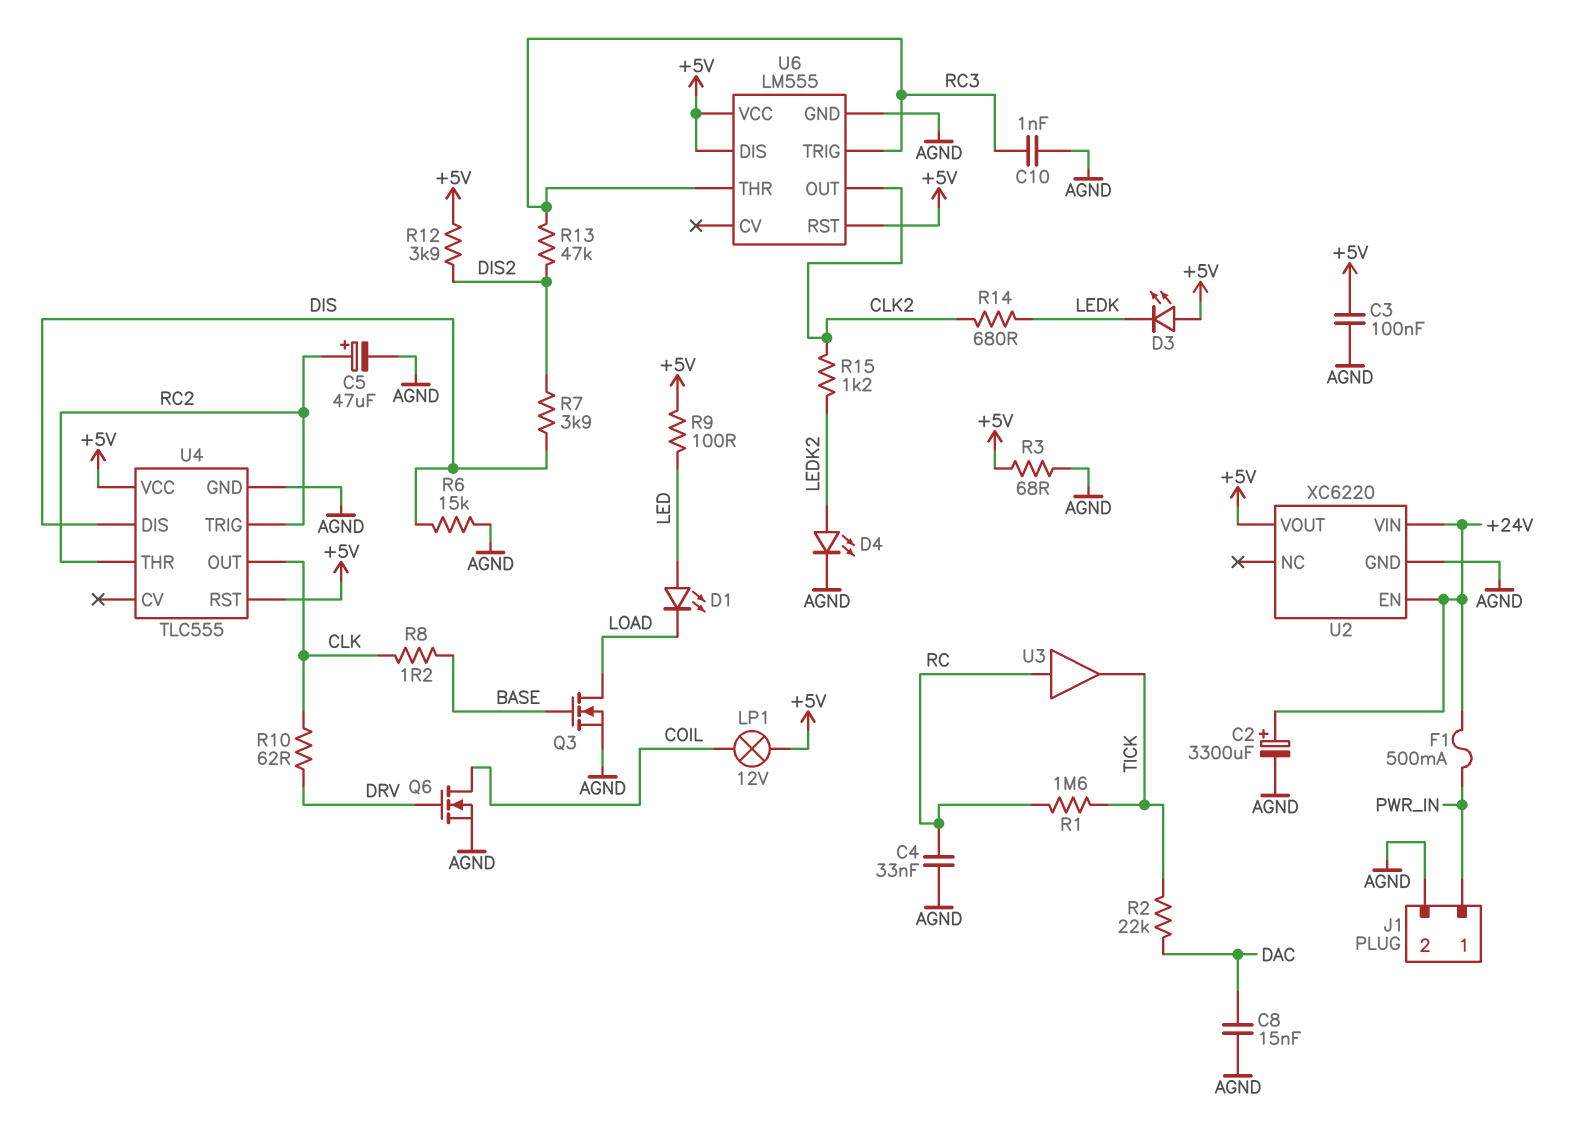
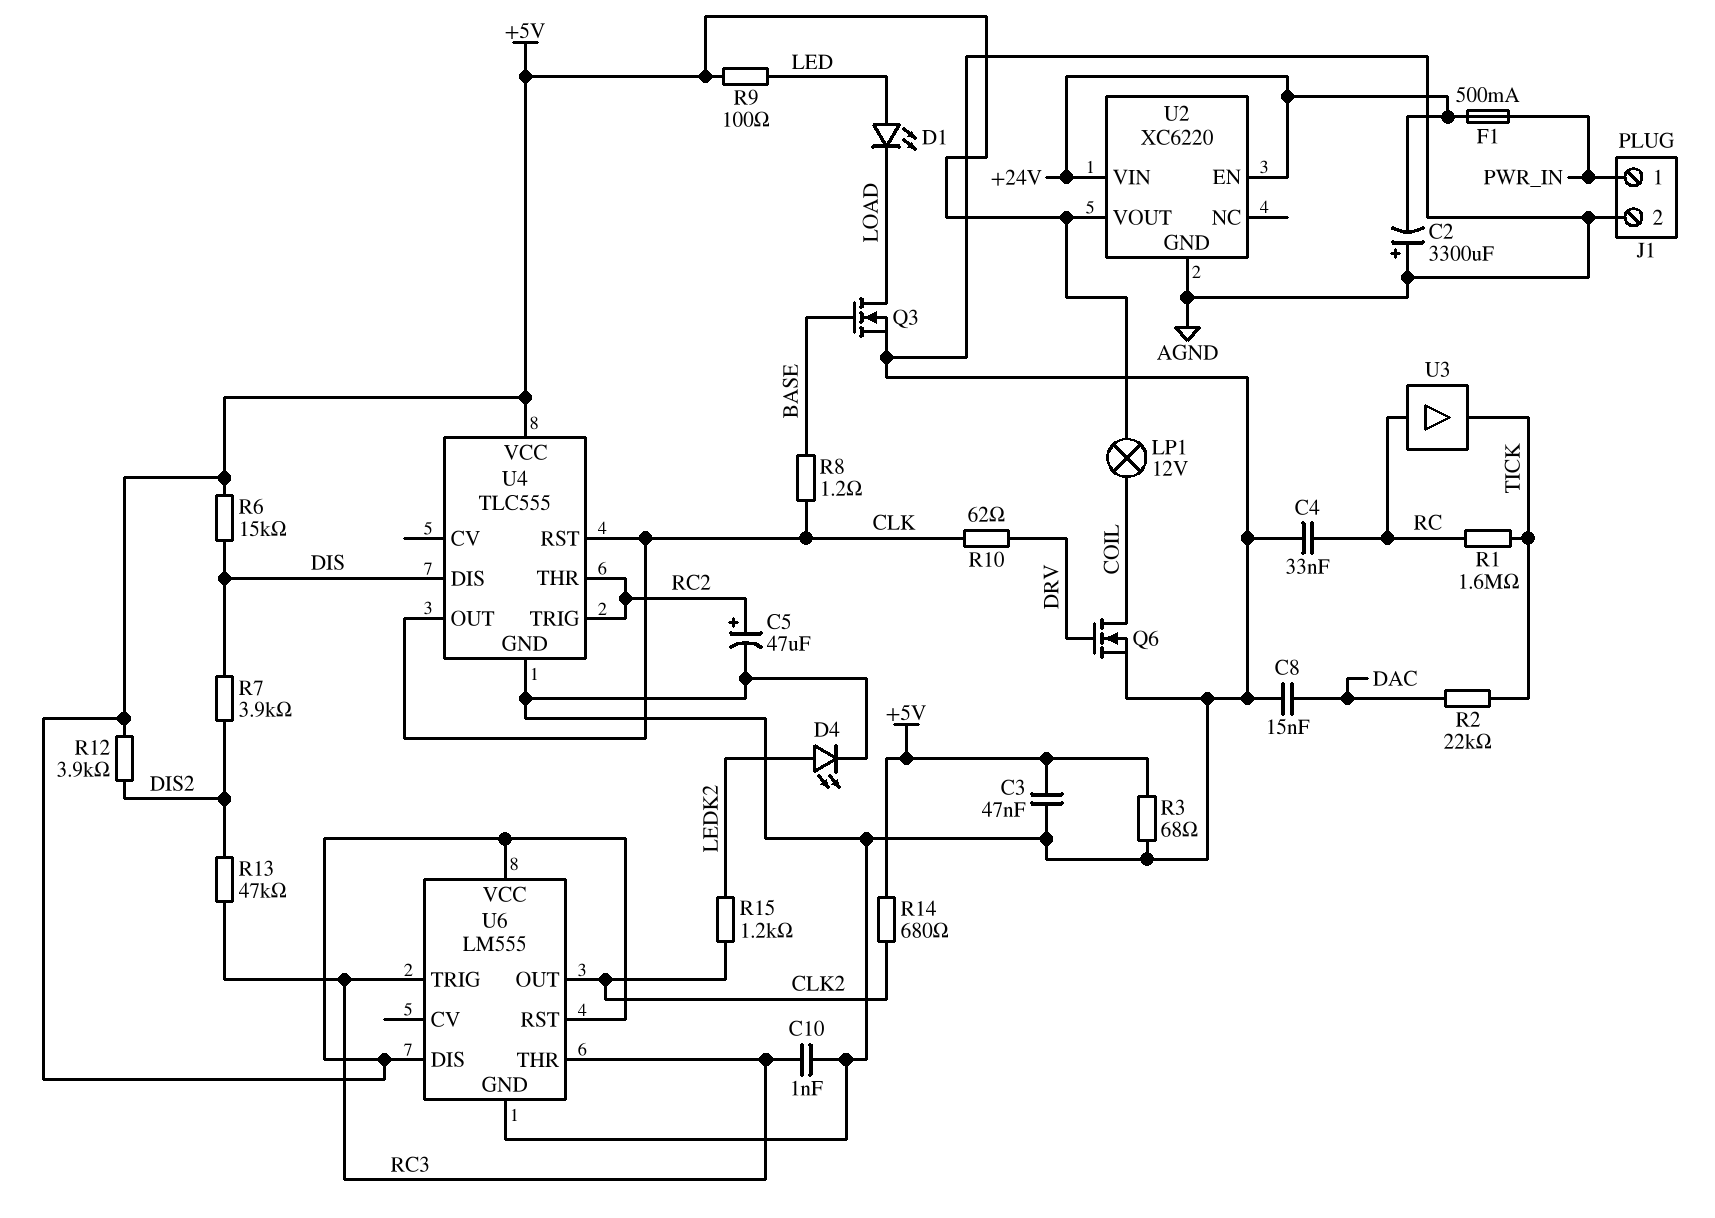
C2: 3300uF (plus +24V, minus AGND) -> 3300uF (plus AGND, minus +24V)
C3: 100nF (+5V, AGND) -> 47nF (+5V, AGND)
D3: LED (A +5V, K LEDK) -> none
R6: 15k (AGND, DIS) -> 15k (+5V, DIS)
R14: 680 (CLK2, LEDK) -> 680 (+5V, CLK2)
U4 pin RST: +5V -> CLK

